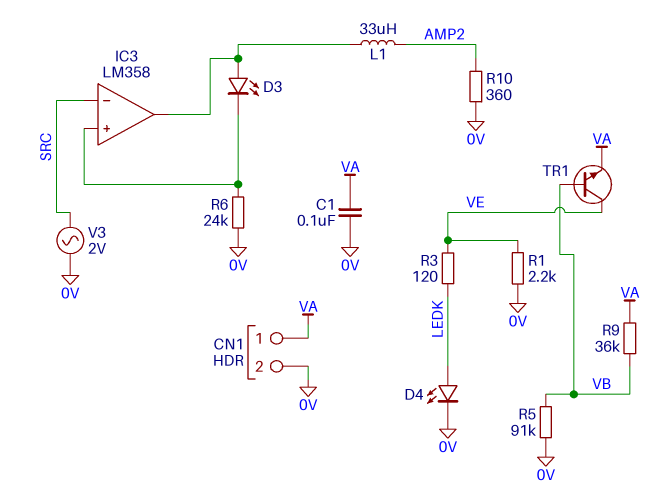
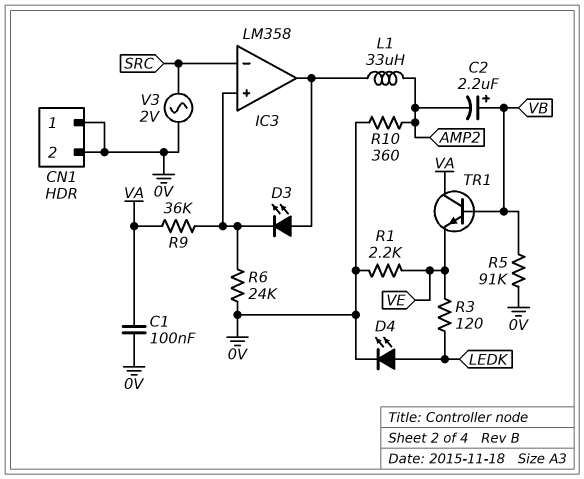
C2: none -> 2.2uF (plus VB, minus AMP2)
CN1 pin 1: VA -> 0V
R9: 36k (VA, VB) -> 36k (IC3/in+, VA)
TR1: NPN (B VB, C VE, E VA) -> NPN (B VB, C VA, E VE)

